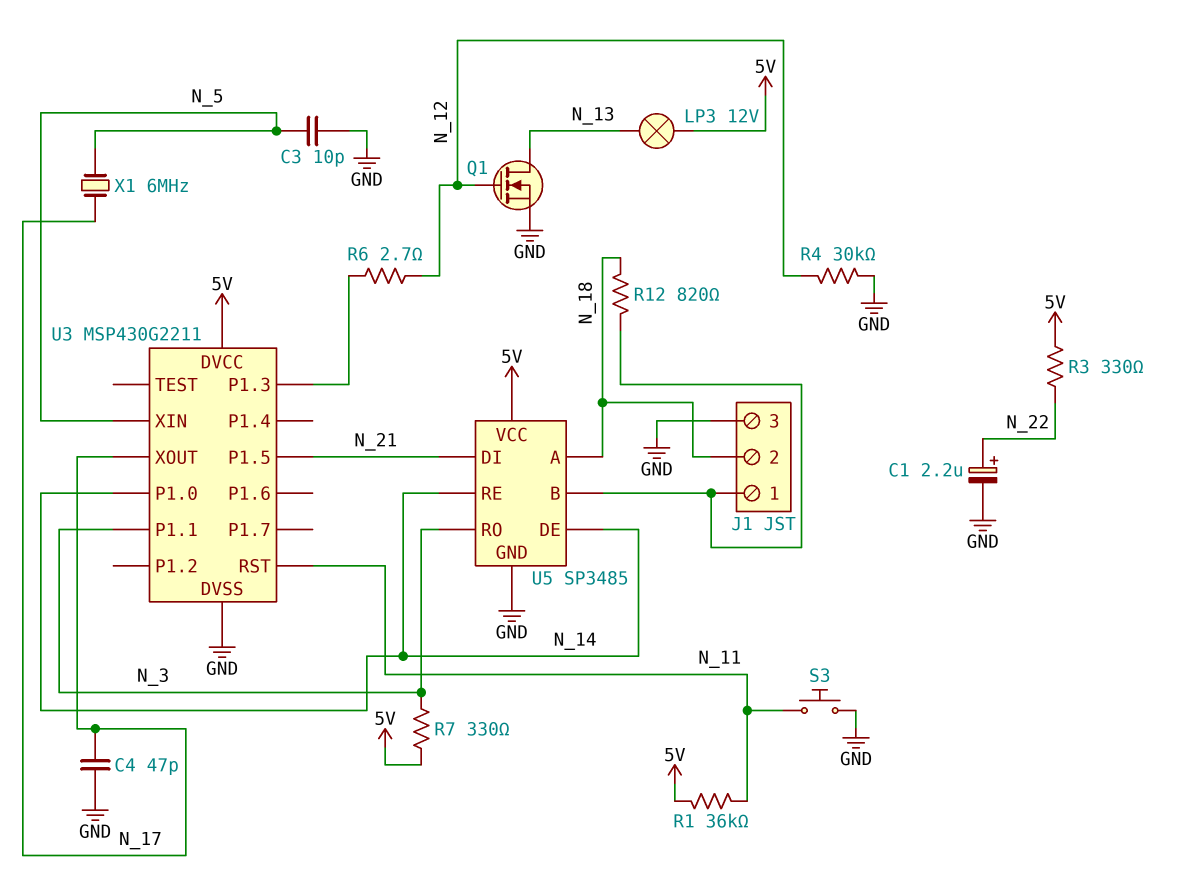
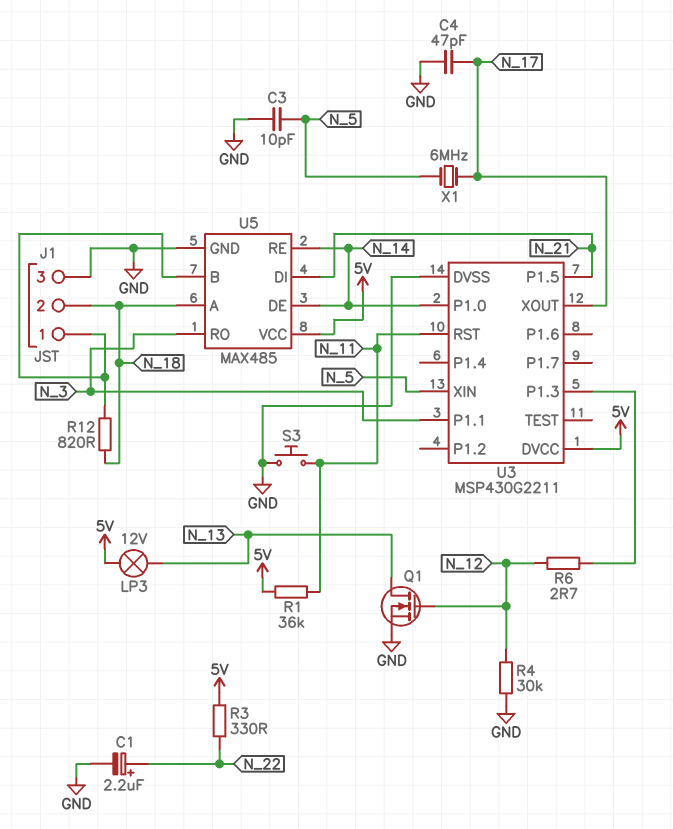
R7: 330 (5V, N_3) -> none
U5: SP3485 -> MAX485

